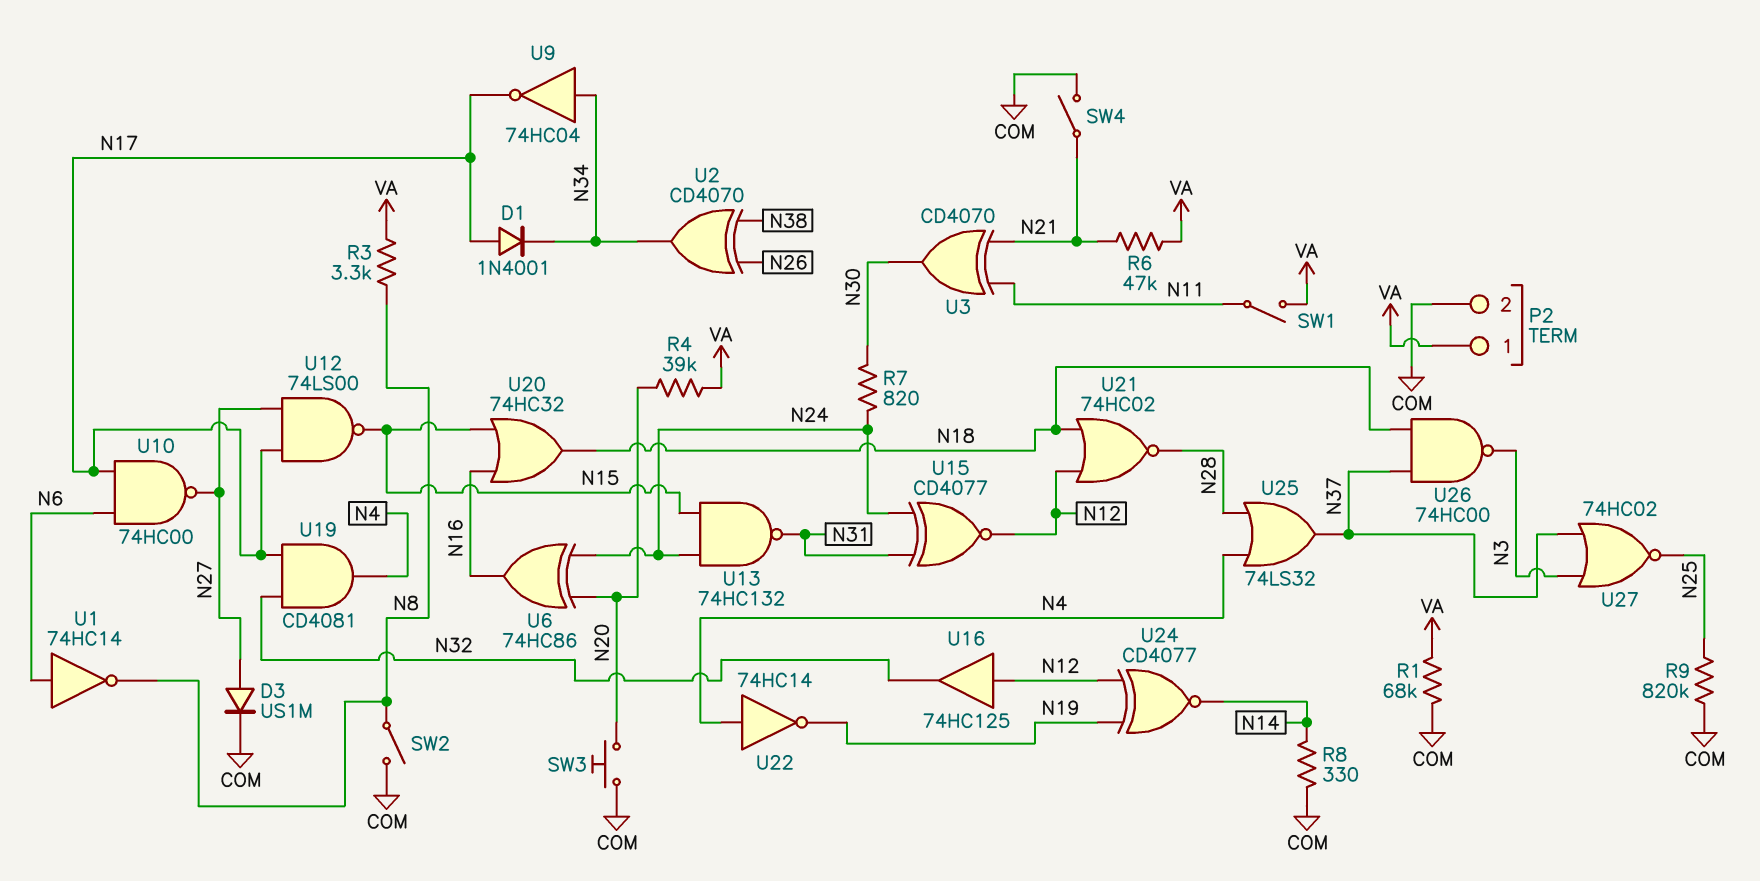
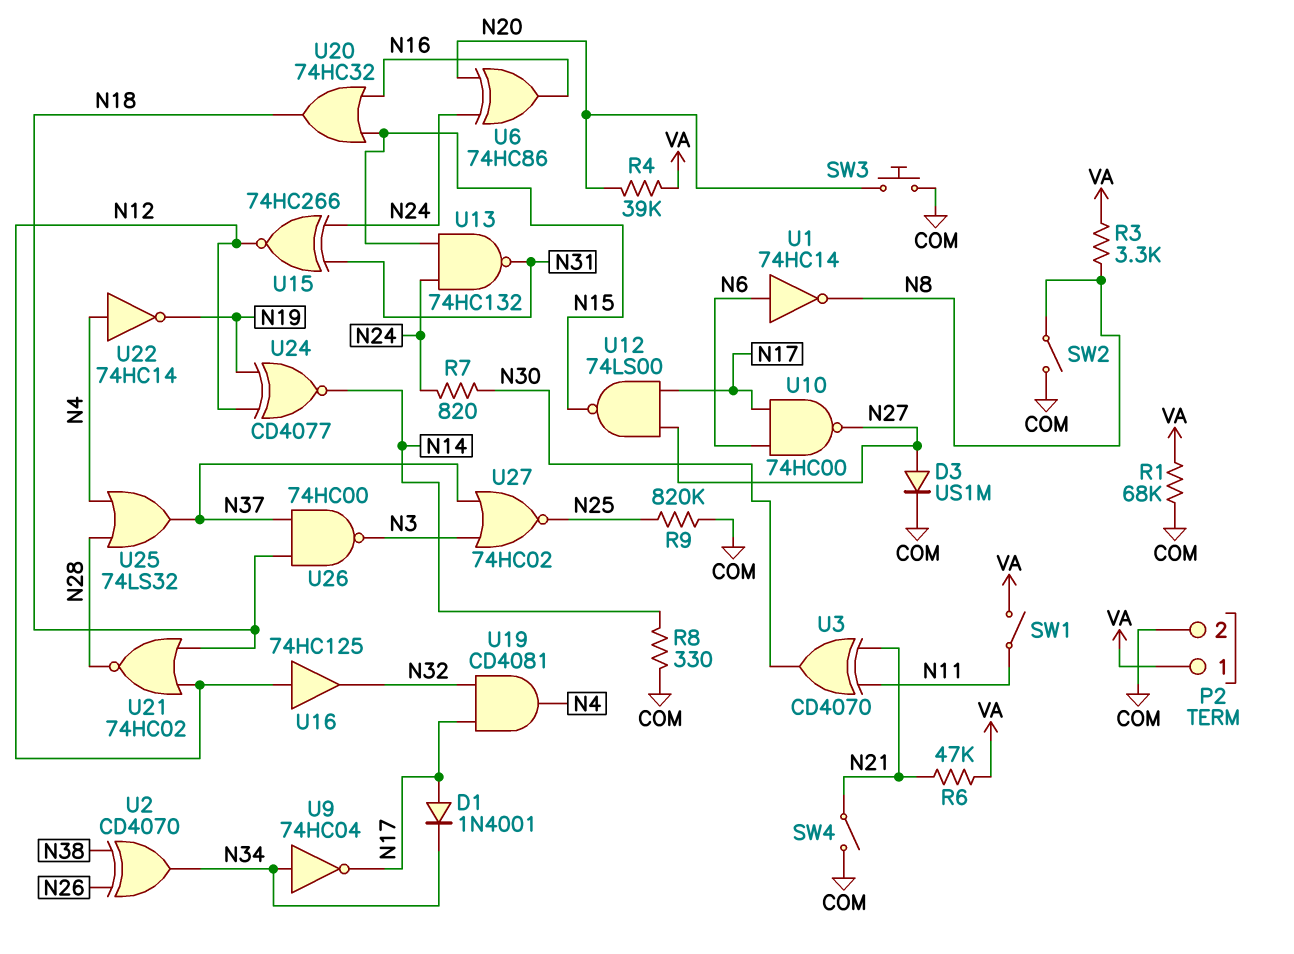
U15: XNOR CD4077 (in N24, in N31, out N12) -> XNOR 74HC266 (in N24, in N31, out N12)

